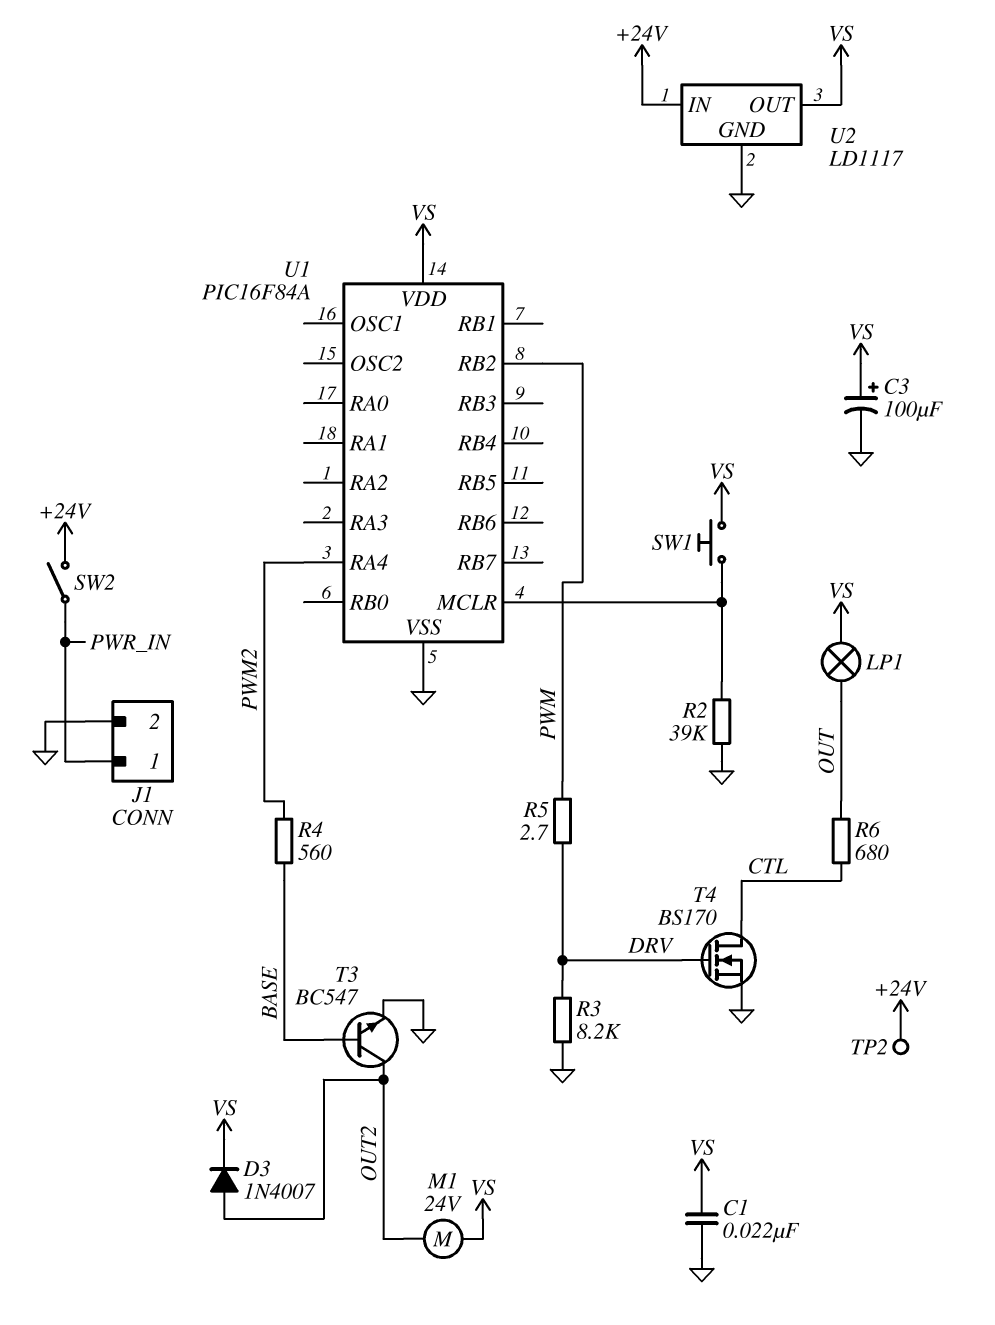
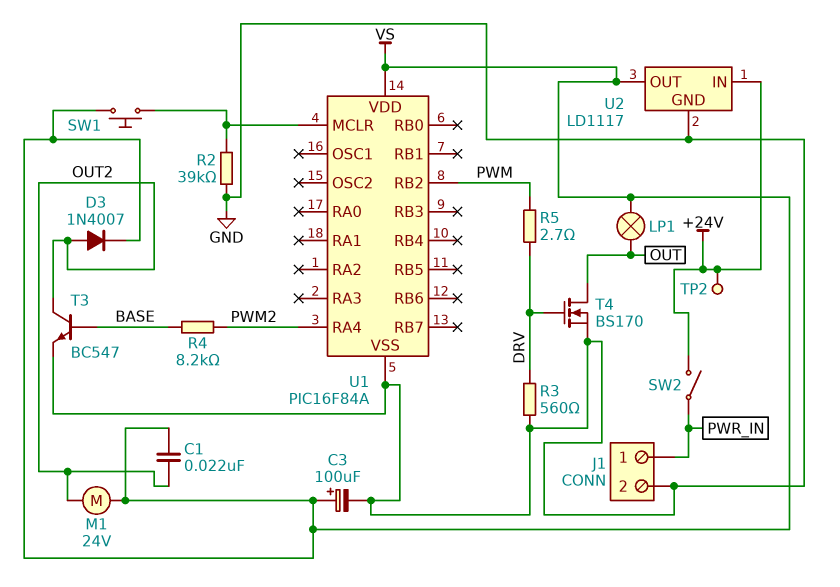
C1: 22nF (GND, VS) -> 22nF (OUT2, VS)
R3: 8.2k (DRV, GND) -> 560 (DRV, GND)
R4: 560 (BASE, PWM2) -> 8.2k (BASE, PWM2)
R6: 680 (CTL, OUT) -> none
T4: NMOS BS170 (G DRV, D CTL, S GND) -> NMOS BS170 (G DRV, D OUT, S GND)

